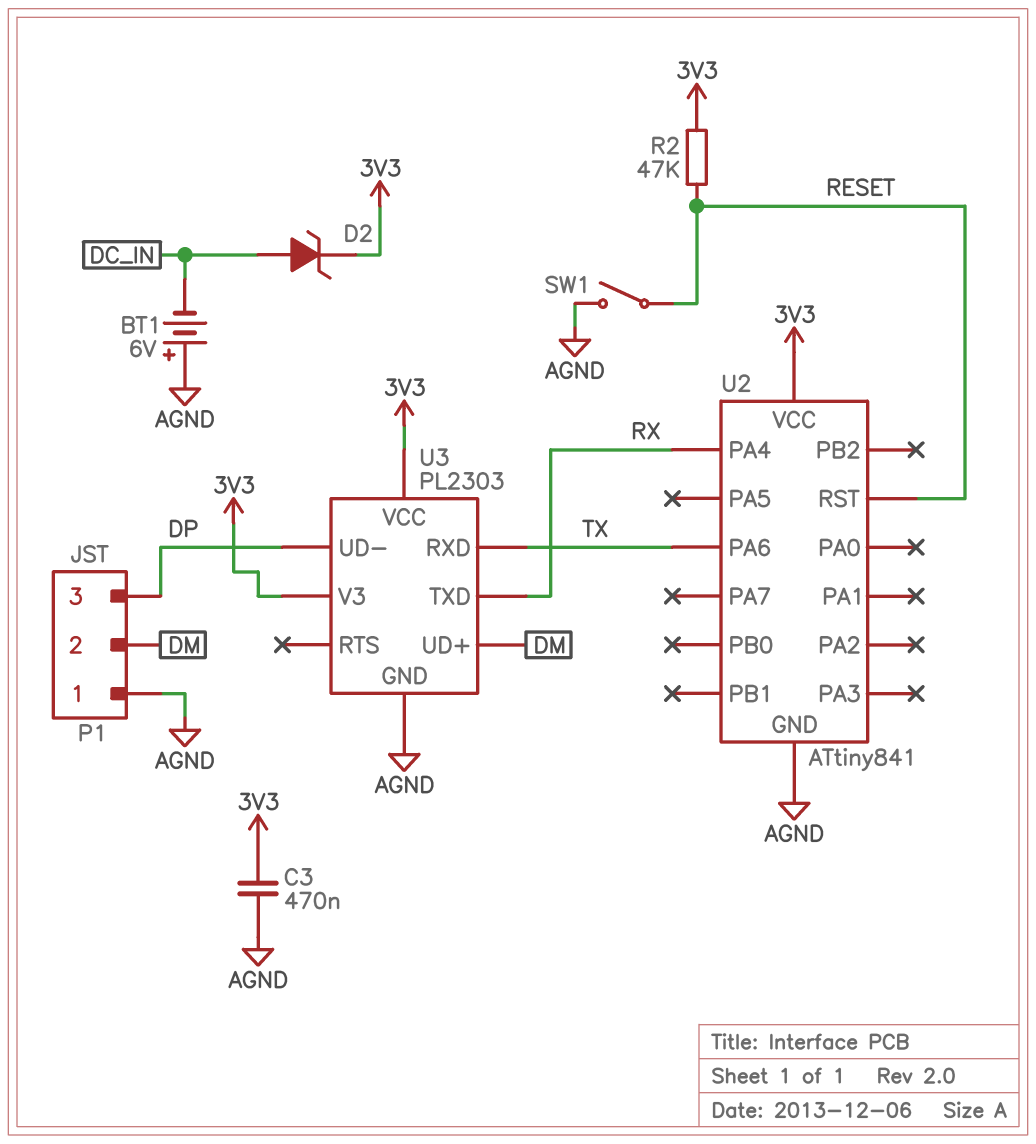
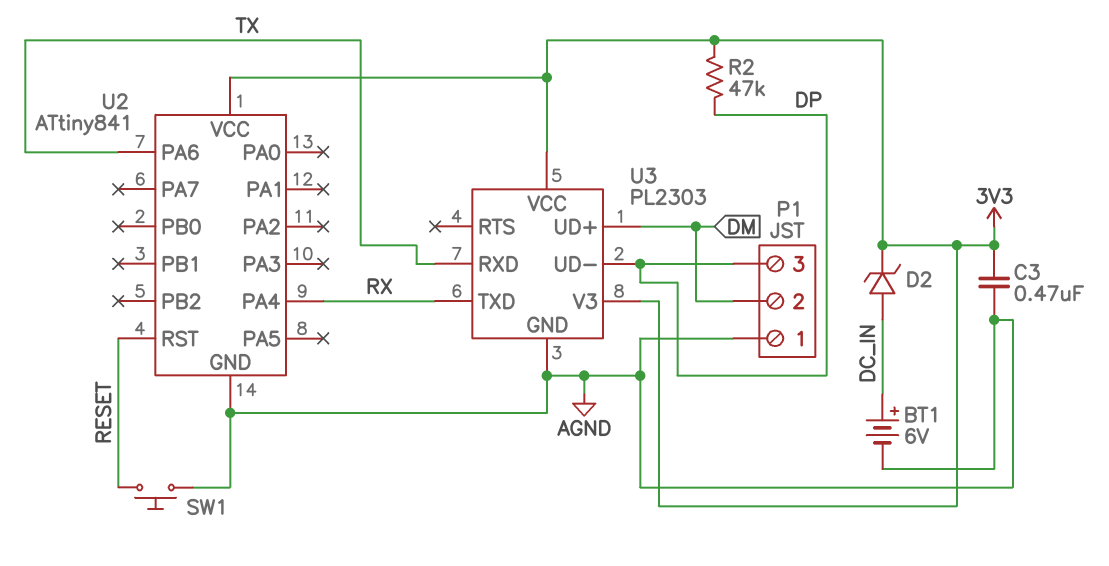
BT1: 6V (plus AGND, minus DC_IN) -> 6V (plus DC_IN, minus AGND)
R2: 47k (3V3, RESET) -> 47k (3V3, DP)
SW1: switch (AGND, RESET) -> button (AGND, RESET)

